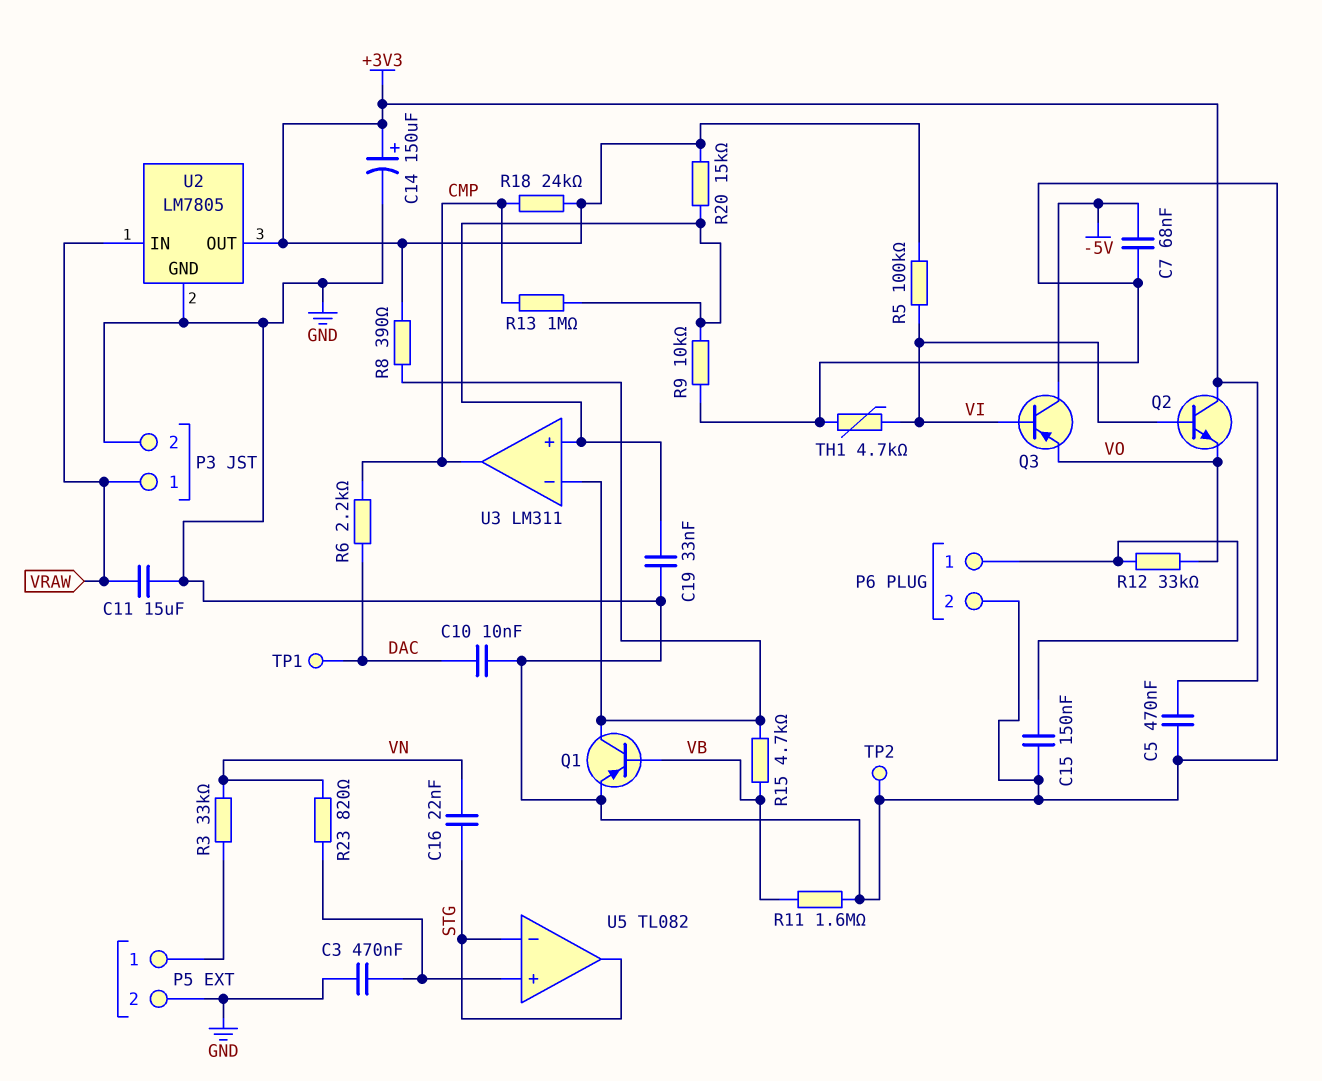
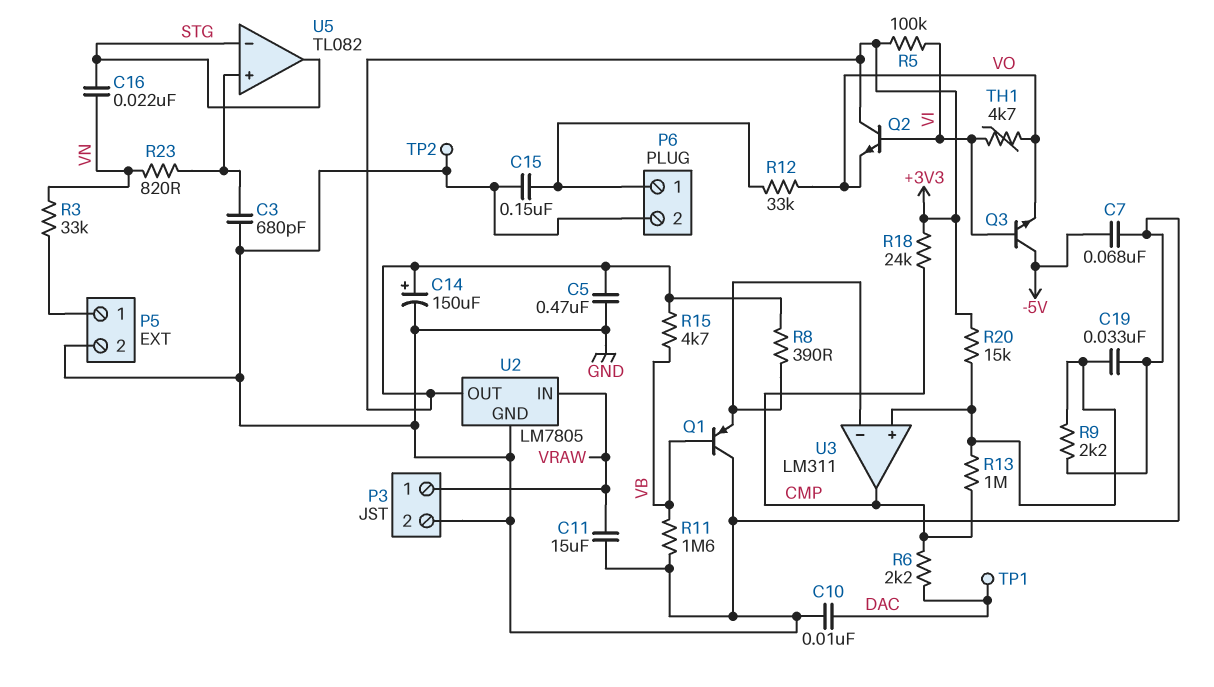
C3: 470nF (GND, U5/in+) -> 680pF (GND, U5/in+)
Q1: PNP (B VB, C U3/in-, E GND) -> PNP (B VB, C GND, E U3/in-)
Q3: PNP (B VI, C -5V, E VO) -> NPN (B VI, C -5V, E VO)
R9: 10k (GND, U3/in+) -> 2.2k (GND, U3/in+)
R15: 4.7k (U3/in-, VB) -> 4.7k (+3V3, VB)
TH1: 4.7k (GND, VI) -> 4.7k (VI, VO)

